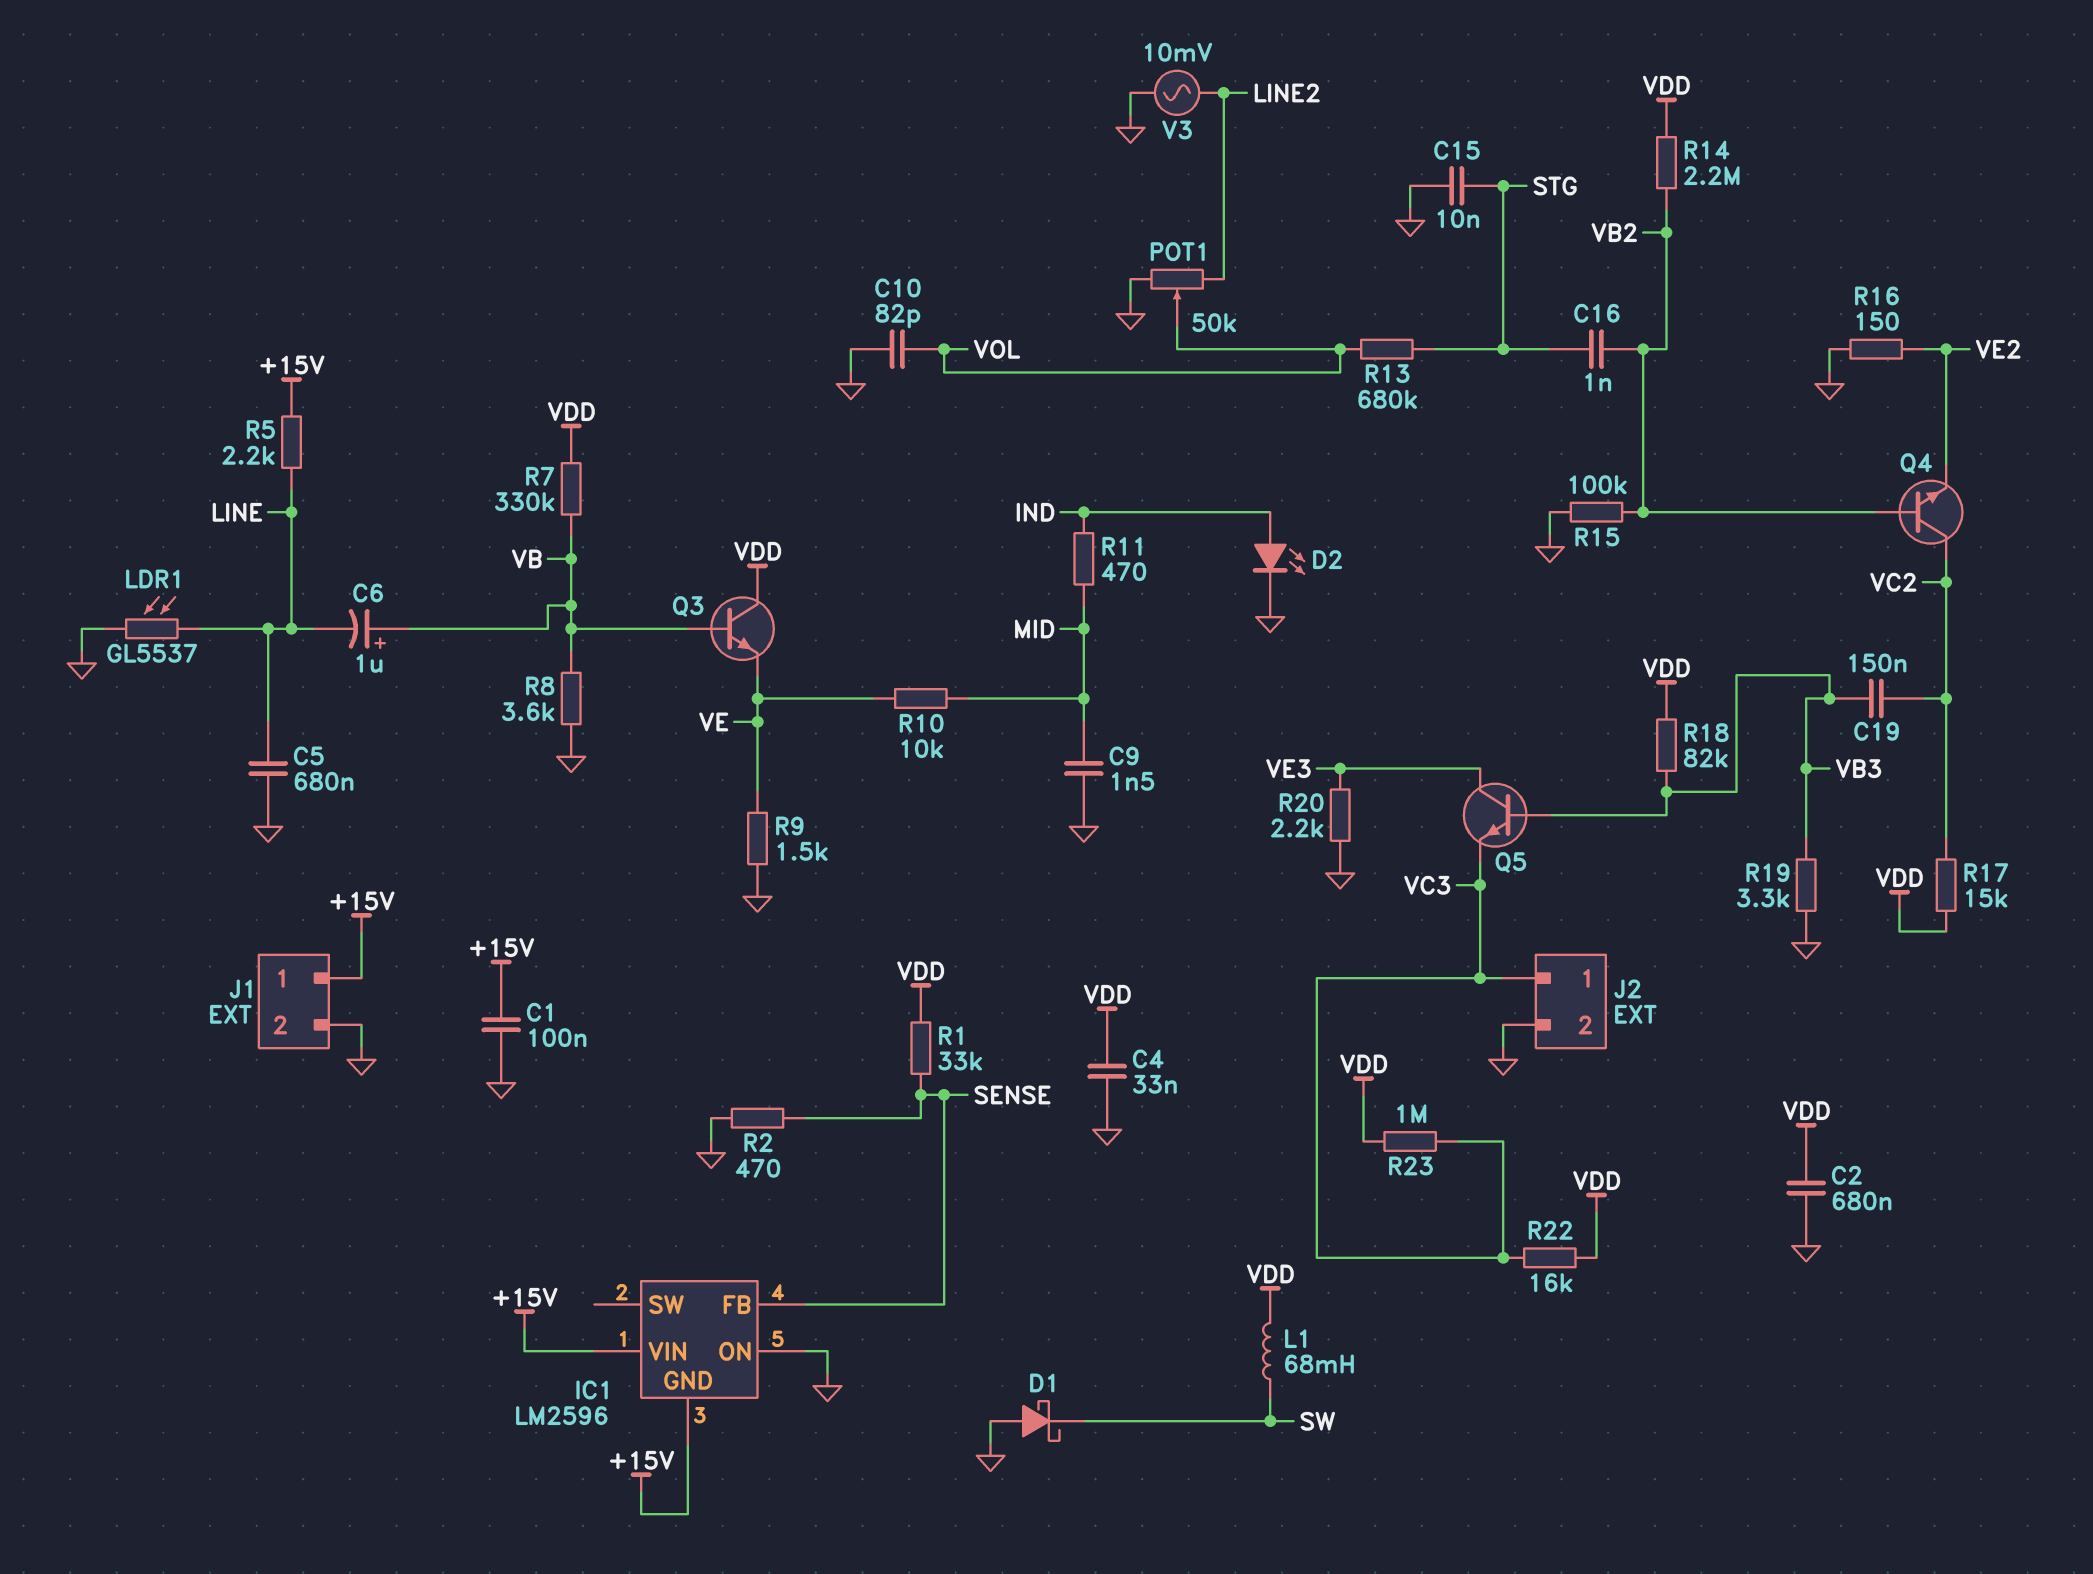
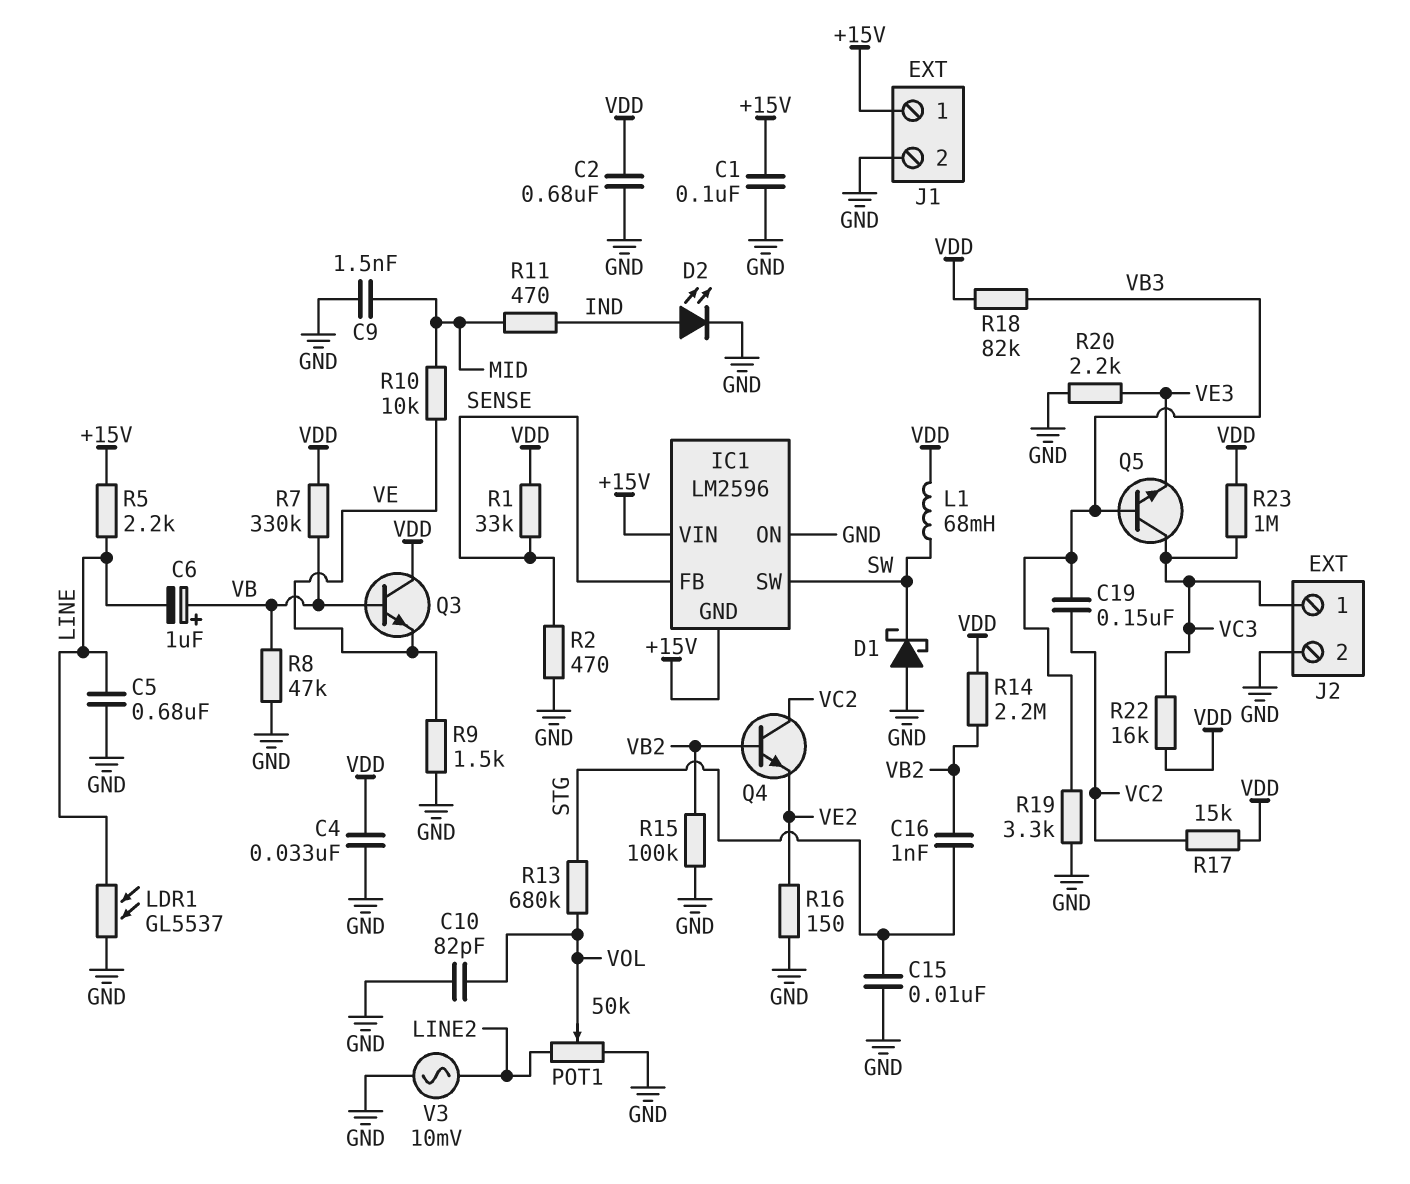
IC1 pin SW: none -> SW
Q5: NPN (B VB3, C VE3, E VC3) -> NPN (B VB3, C VC3, E VE3)
R8: 3.6k (GND, VB) -> 47k (GND, VB)

